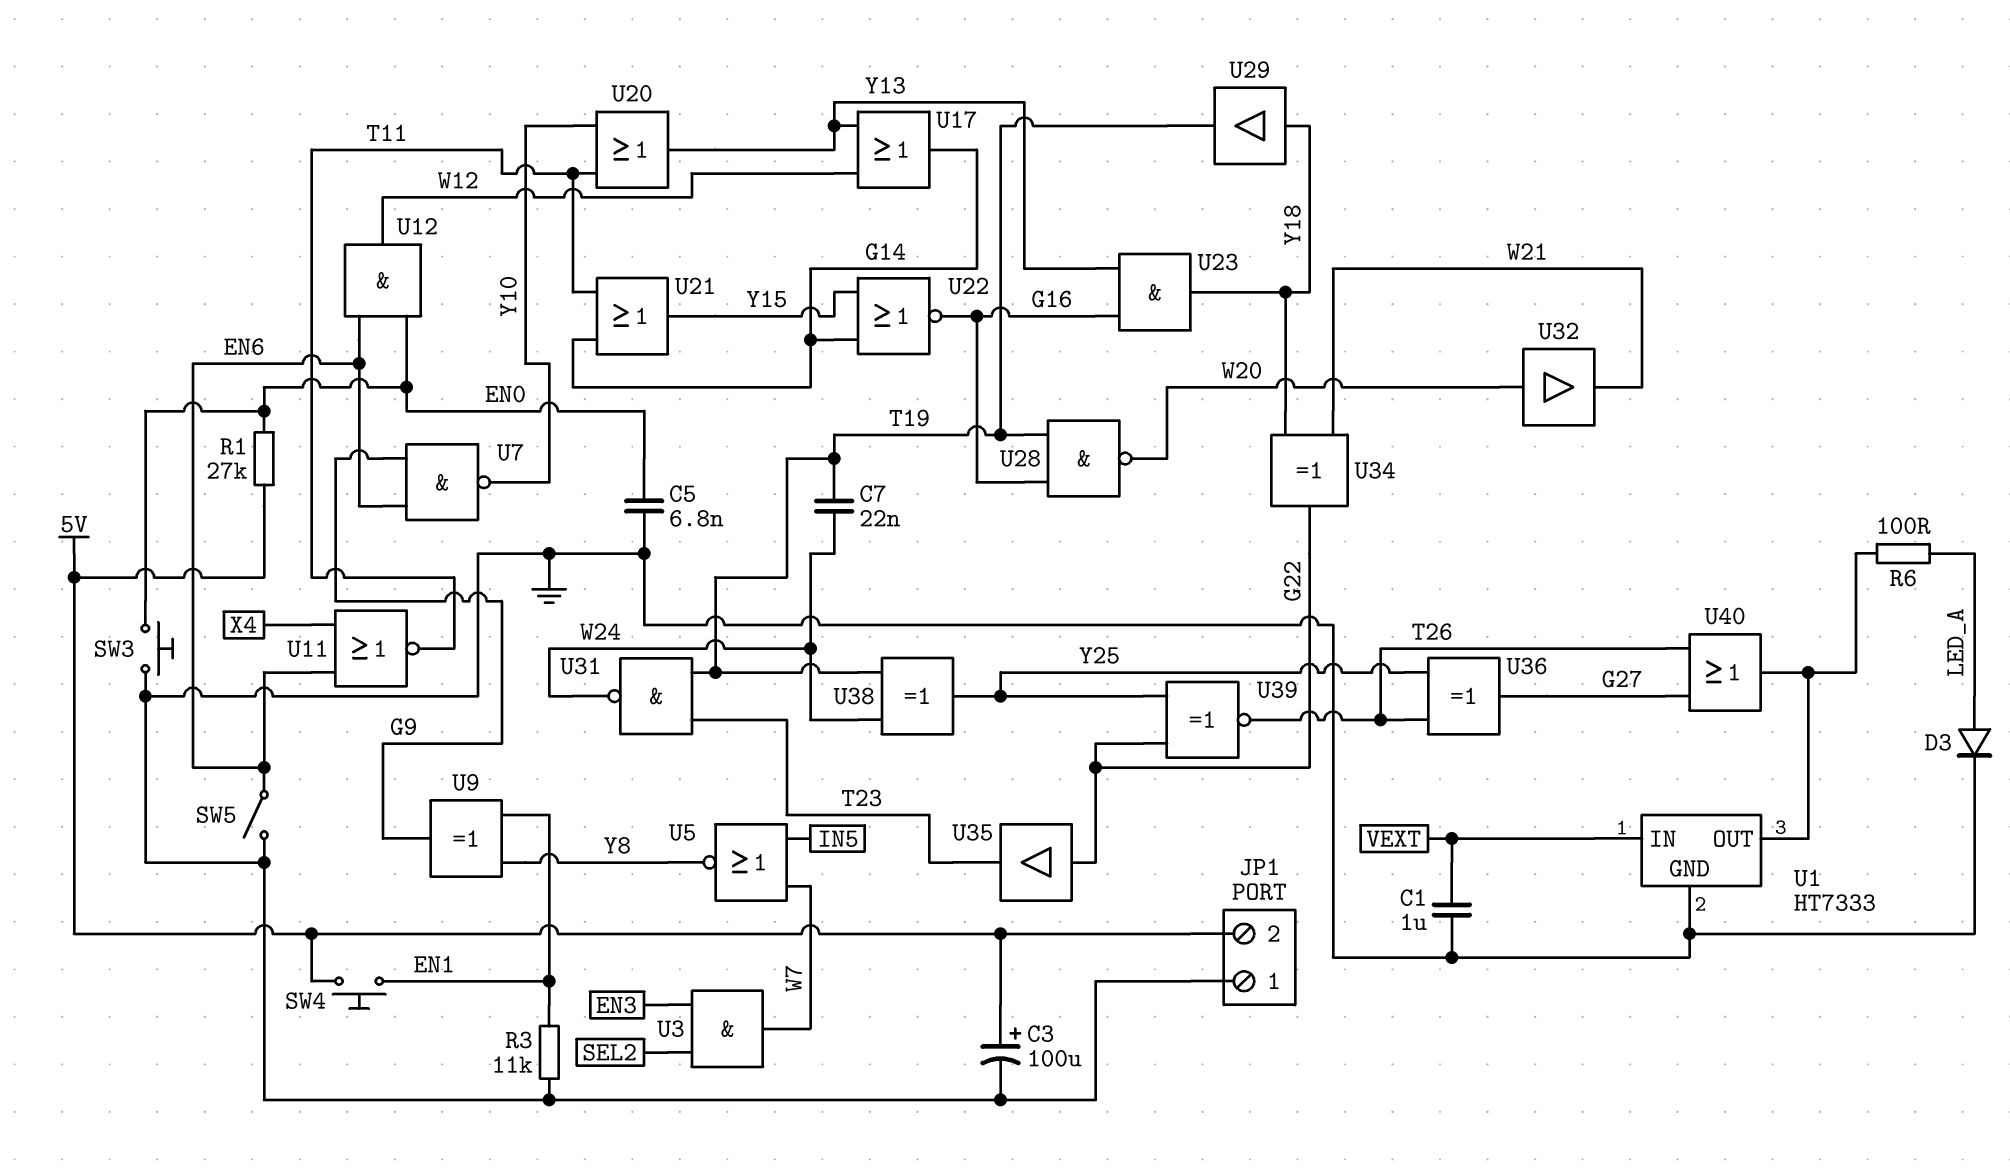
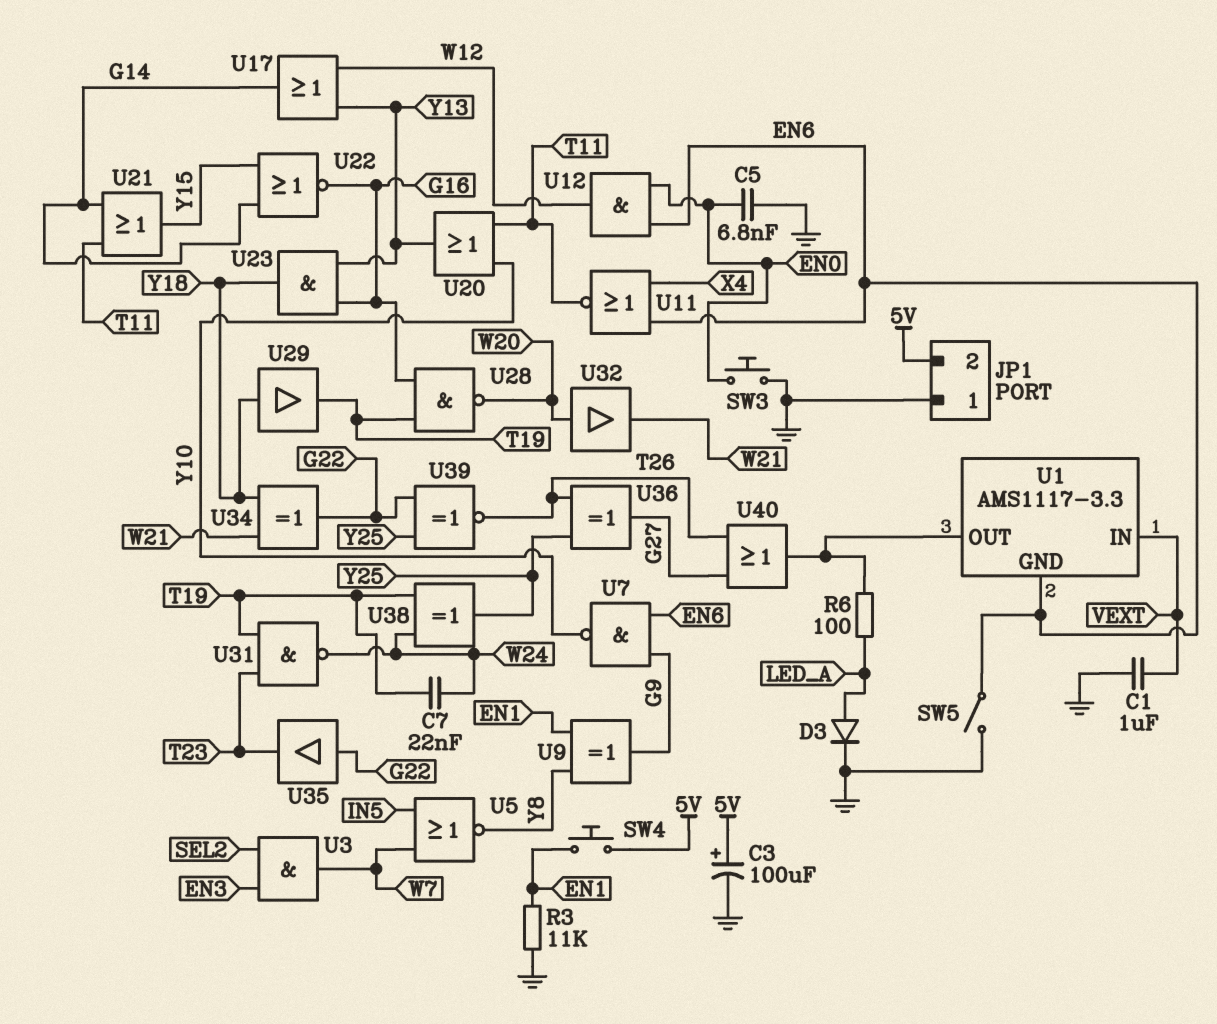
R1: 27k (5V, EN0) -> none
U1: HT7333 -> AMS1117-3.3
U1 pin GND: GND -> EN6

